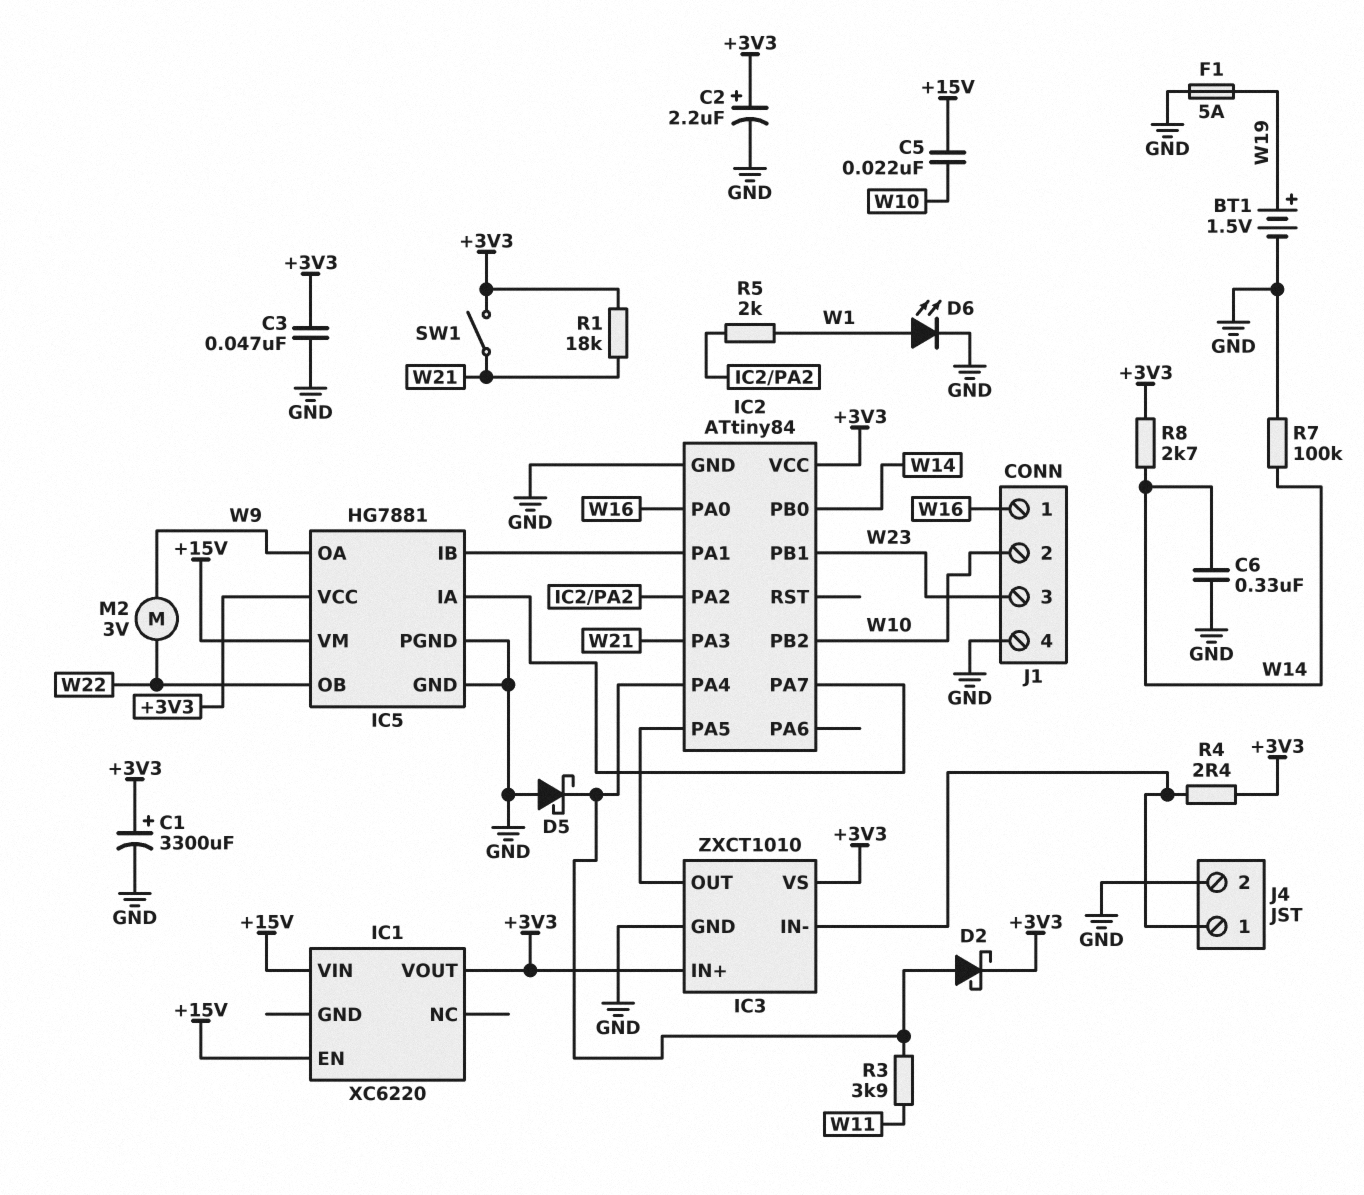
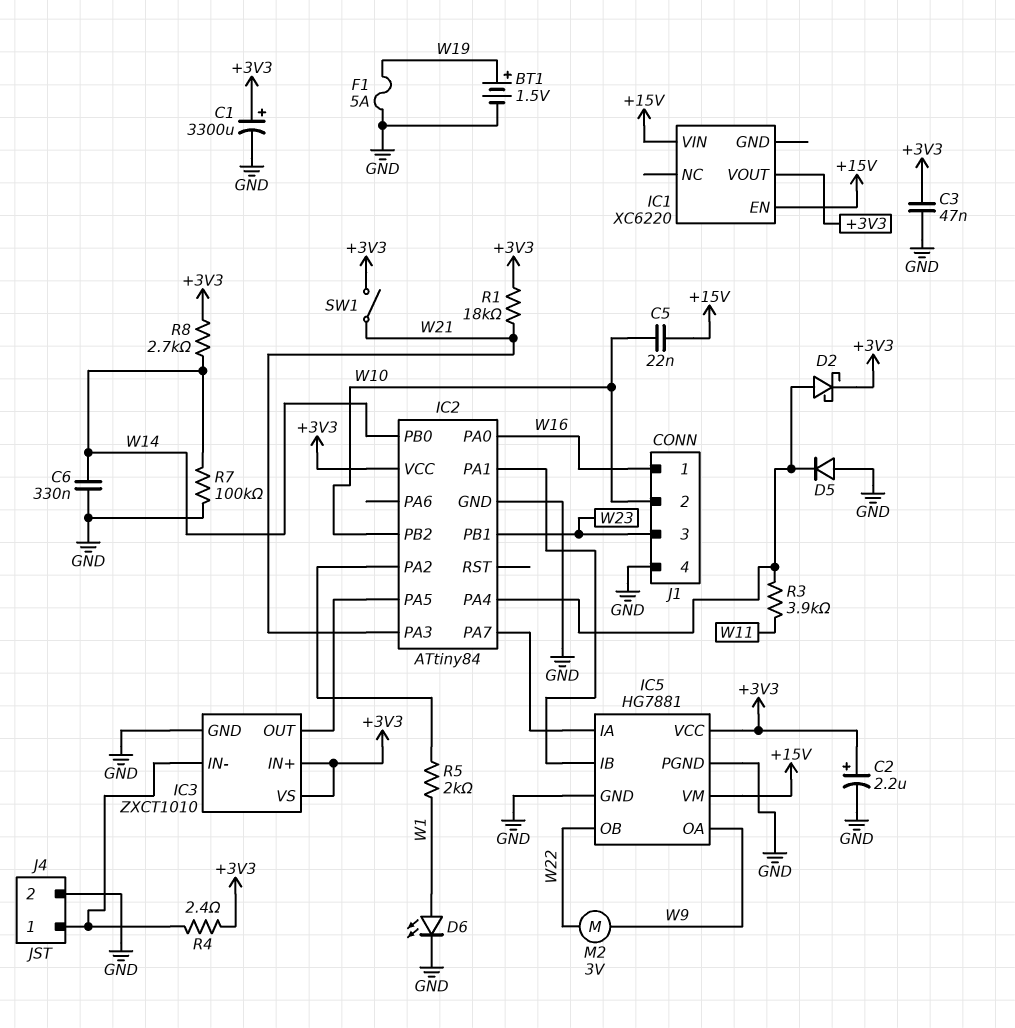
D5: schottky (A GND, K IC2/PA4) -> diode (A GND, K IC2/PA4)

